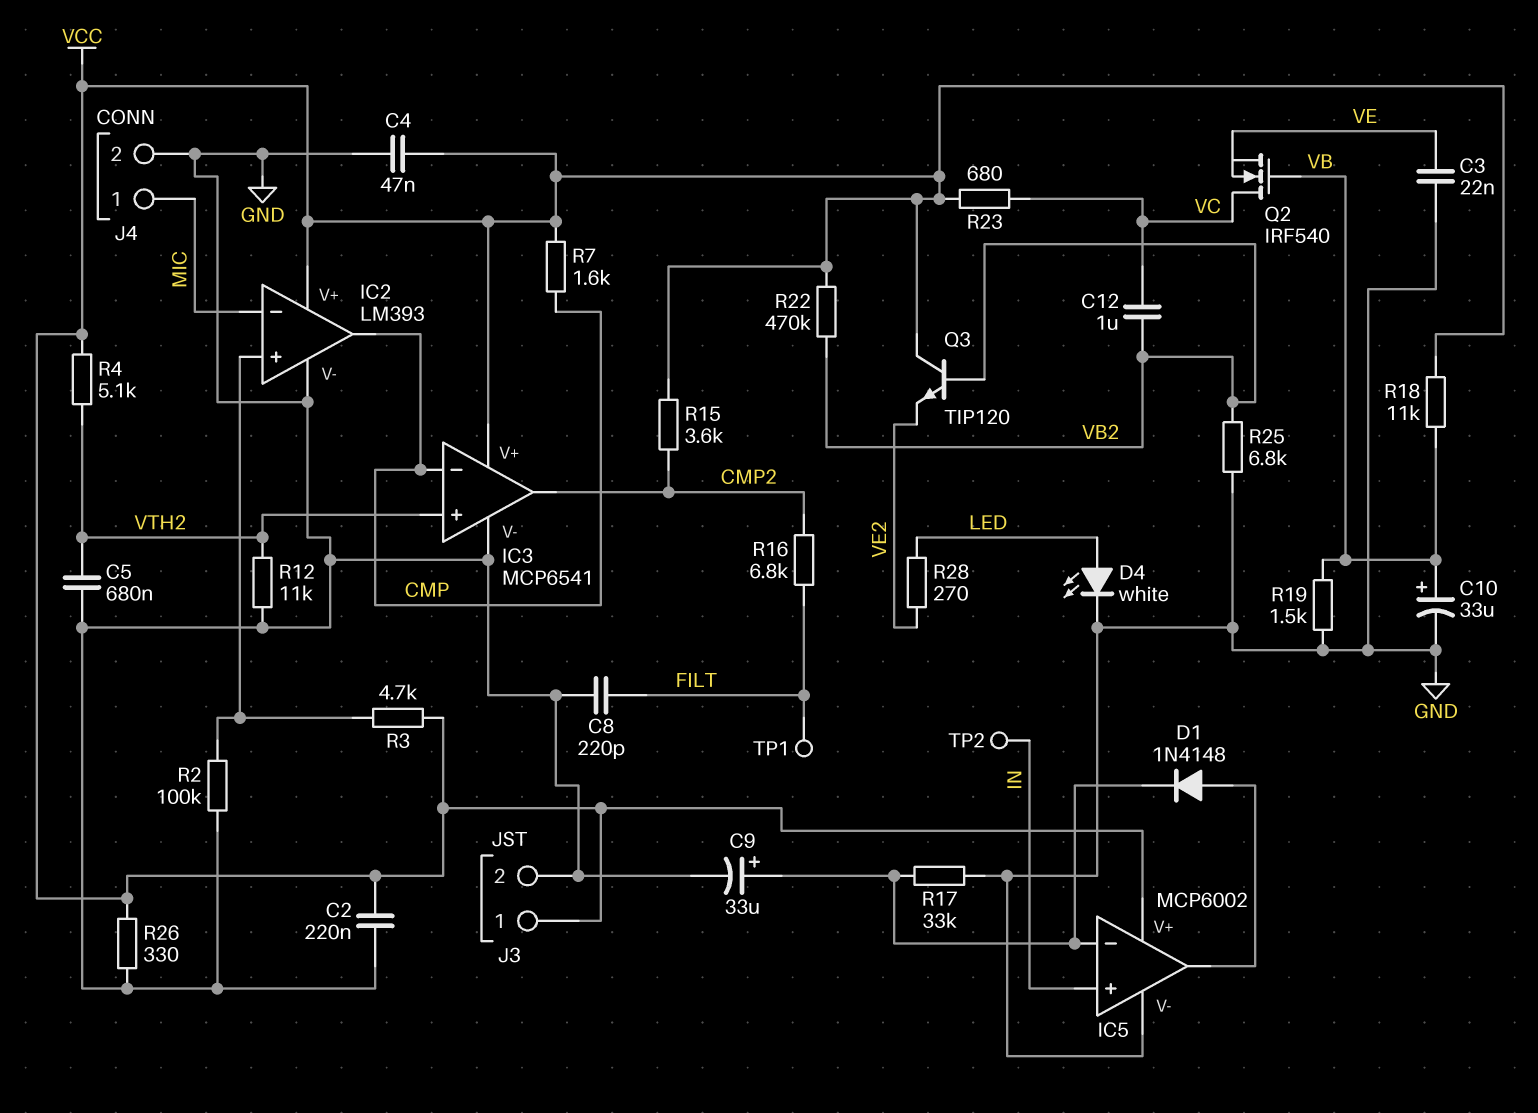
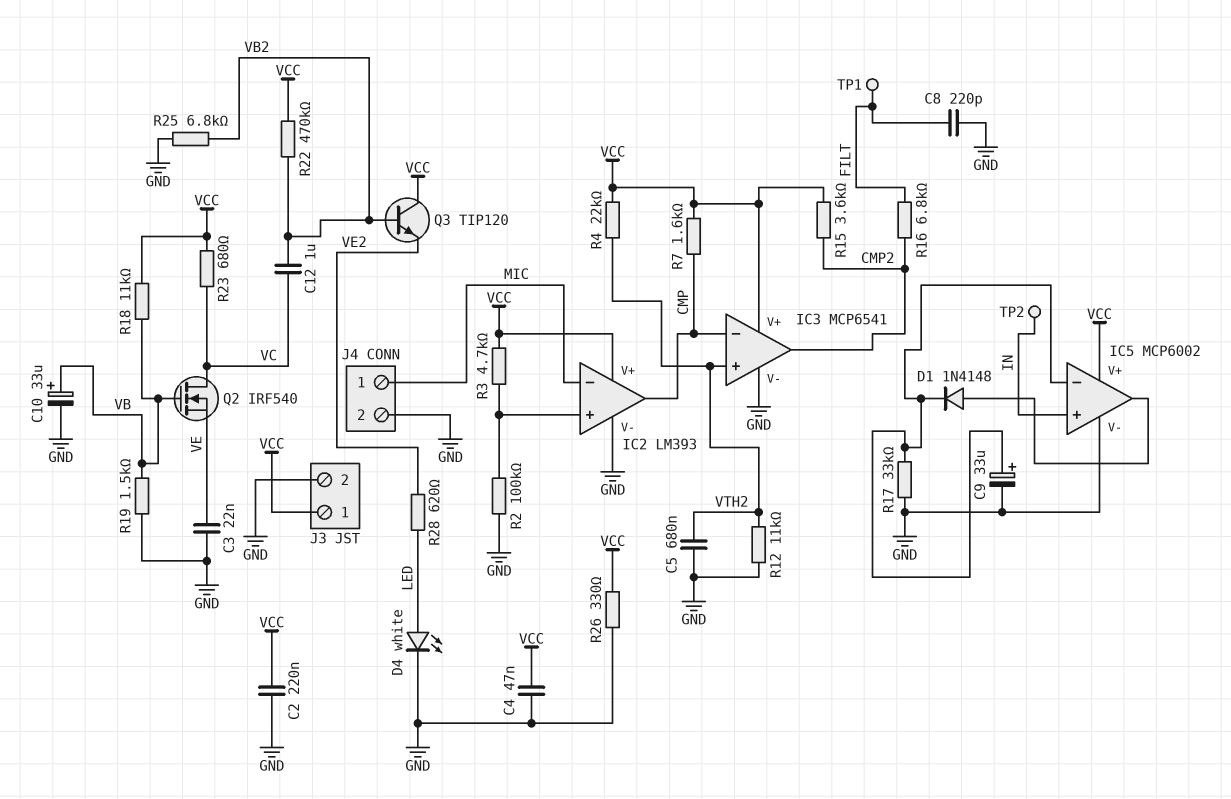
R4: 5.1k (VCC, VTH2) -> 22k (VCC, VTH2)
R28: 270 (LED, VE2) -> 620 (LED, VE2)

